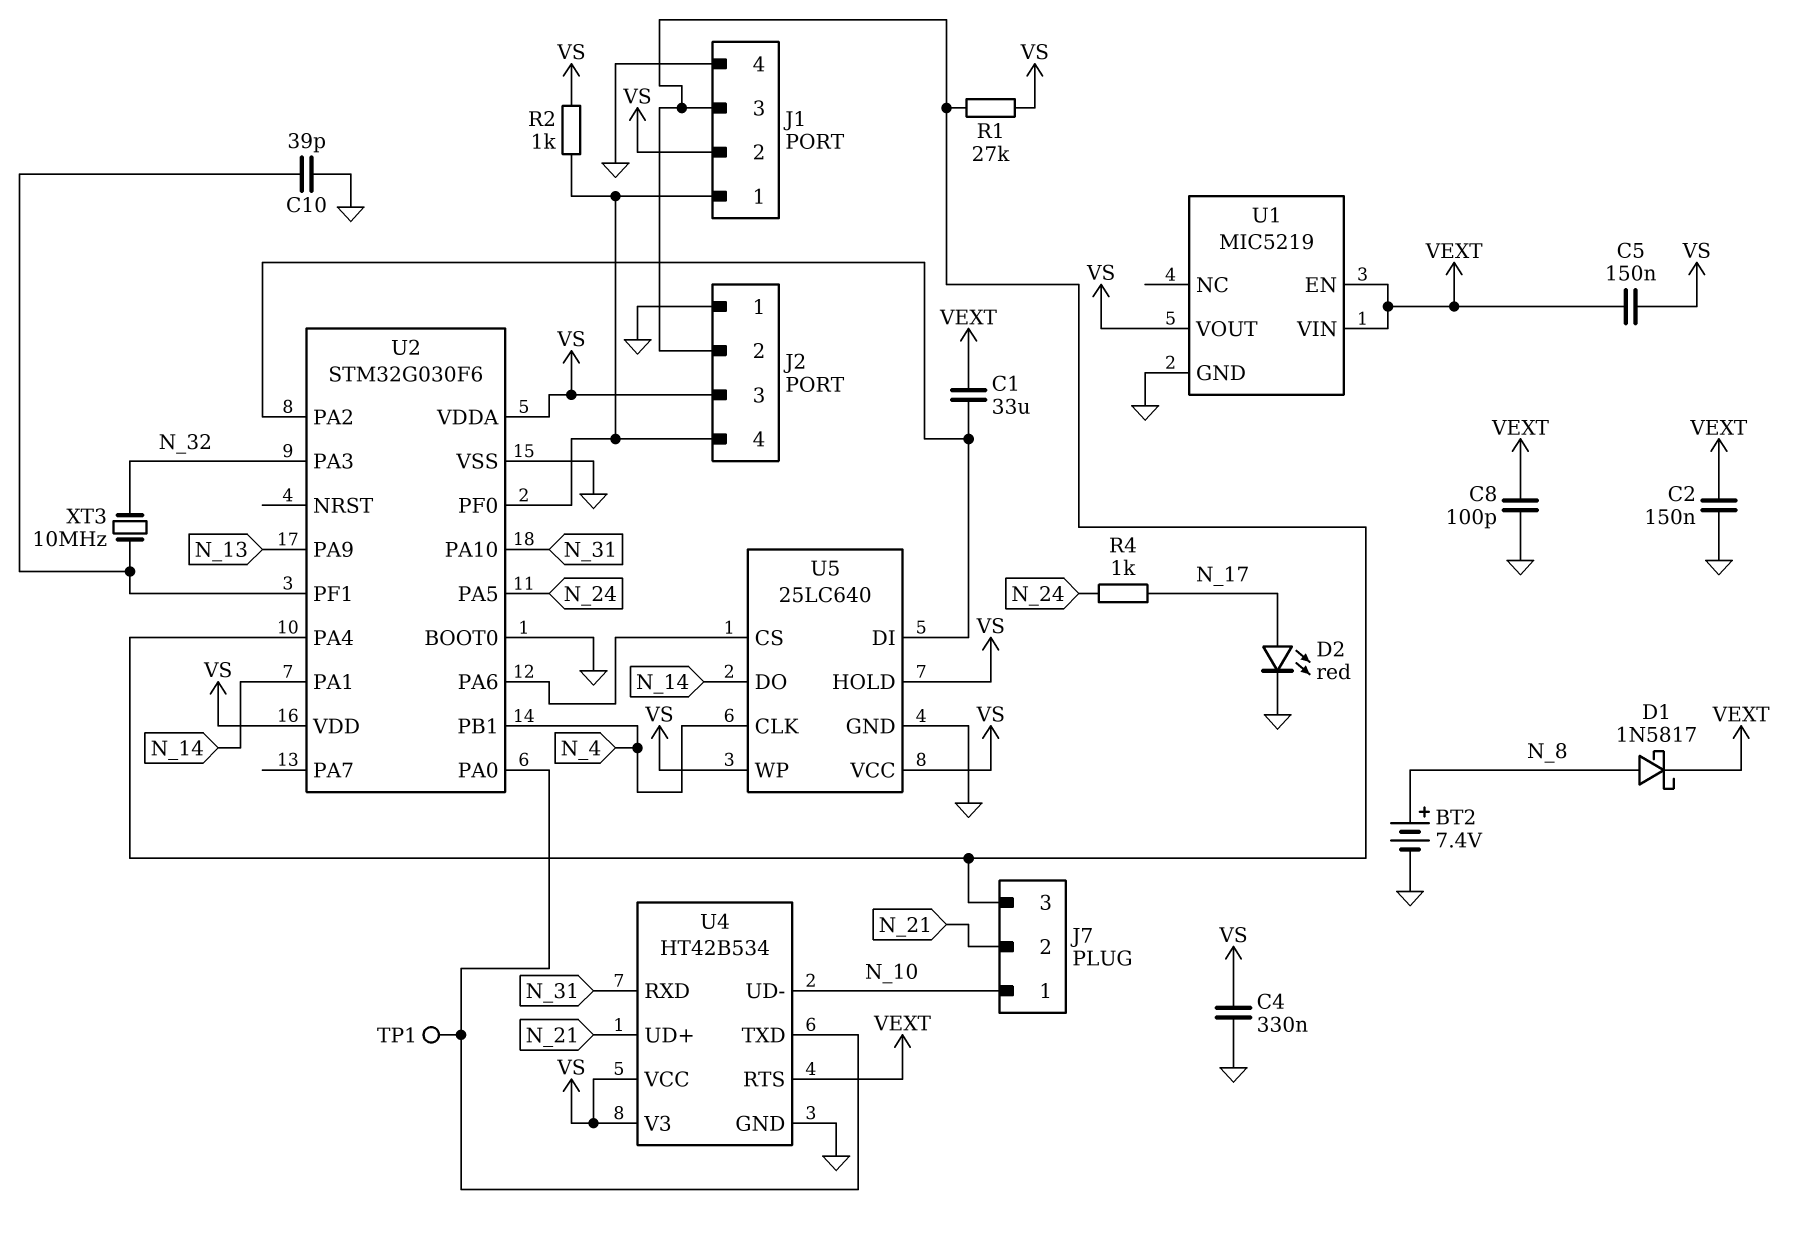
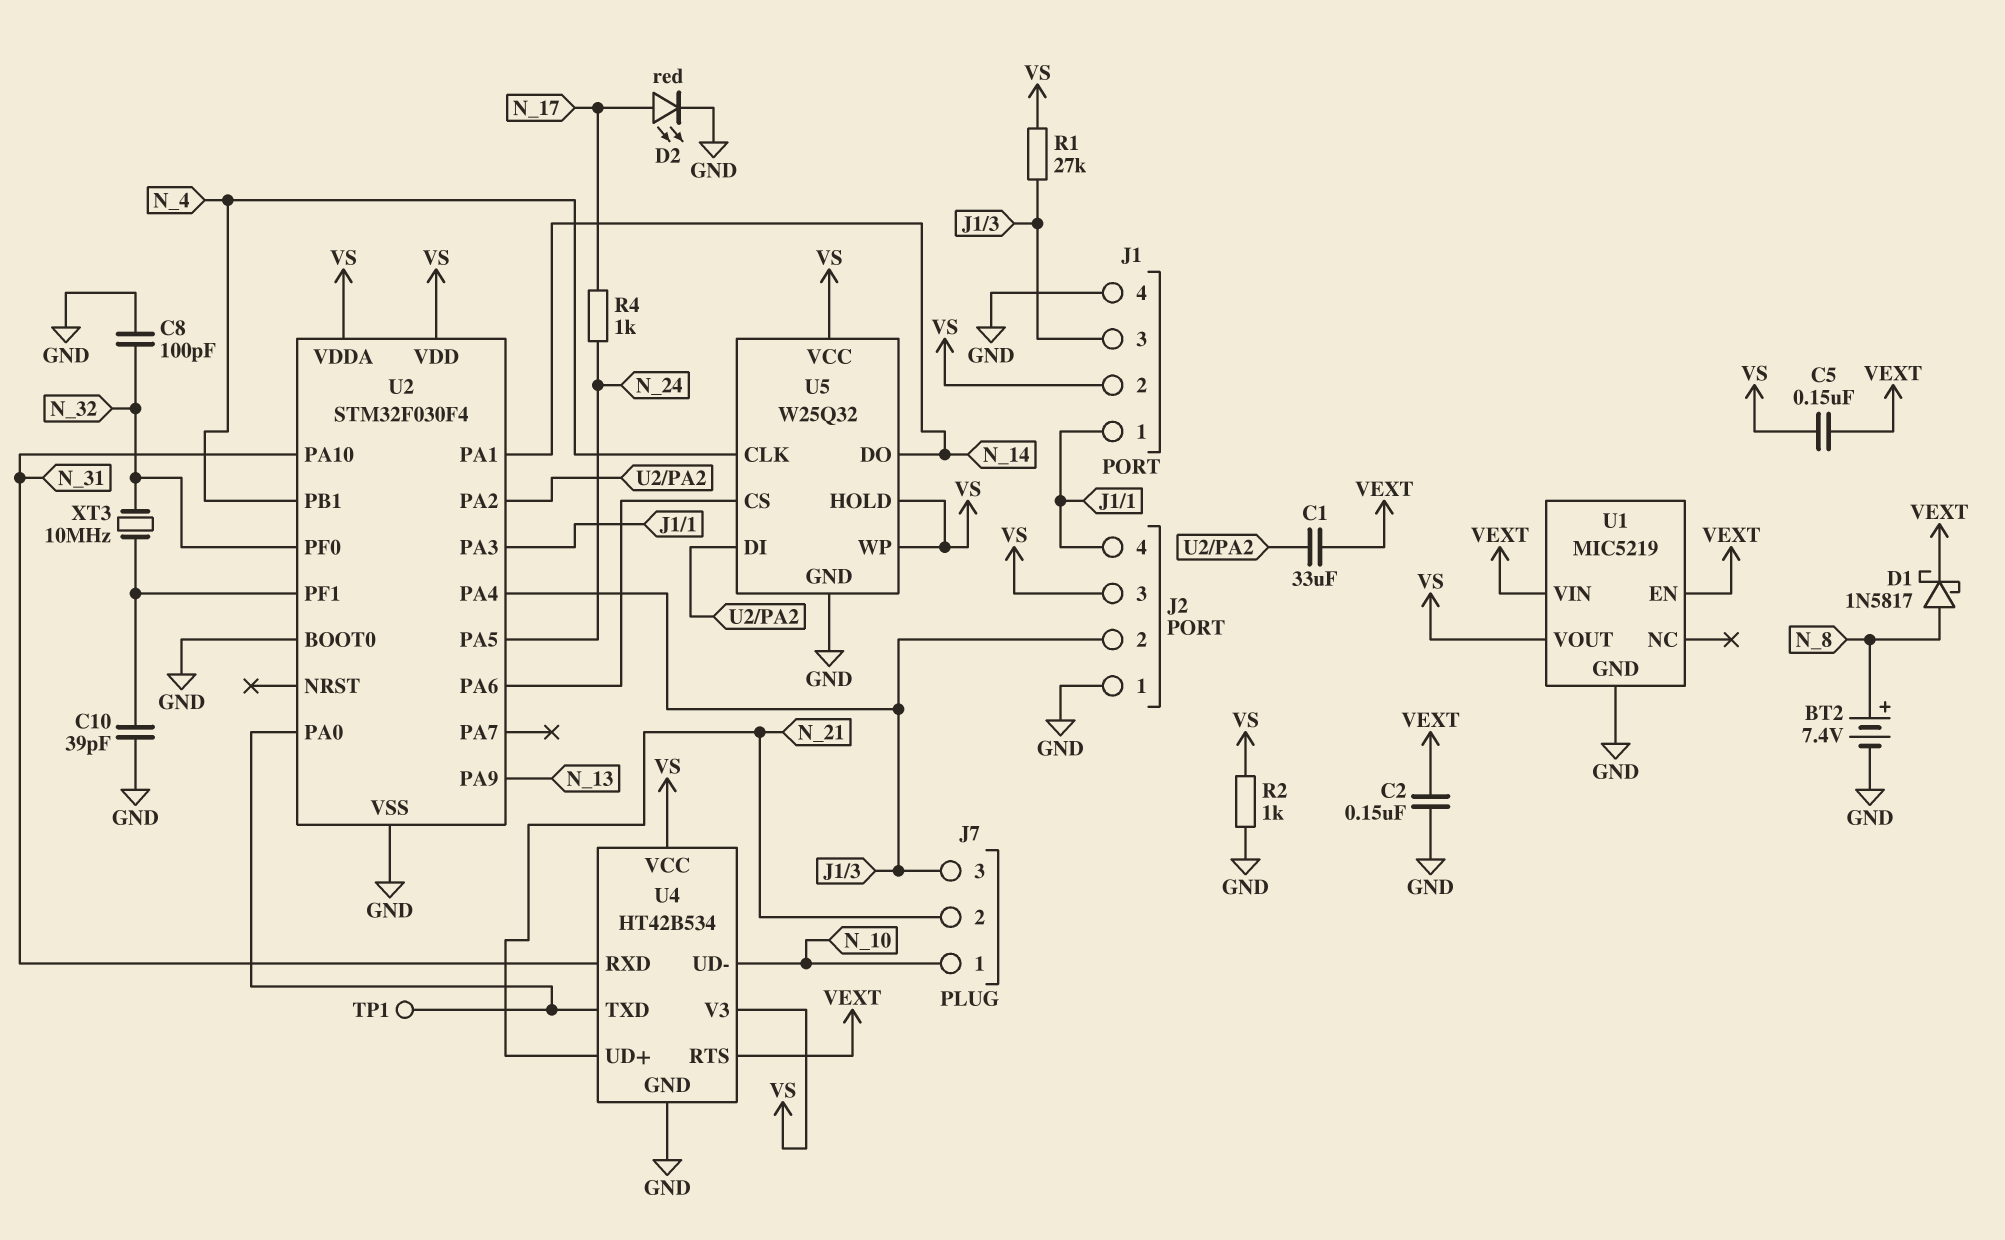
C4: 330nF (GND, VS) -> none
C8: 100pF (GND, VEXT) -> 100pF (GND, N_32)
R2: 1k (J1/1, VS) -> 1k (GND, VS)
U2: STM32G030F6 -> STM32F030F4
U2 pin PA3: N_32 -> J1/1
U2 pin PF0: J1/1 -> N_32
U5: 25LC640 -> W25Q32

